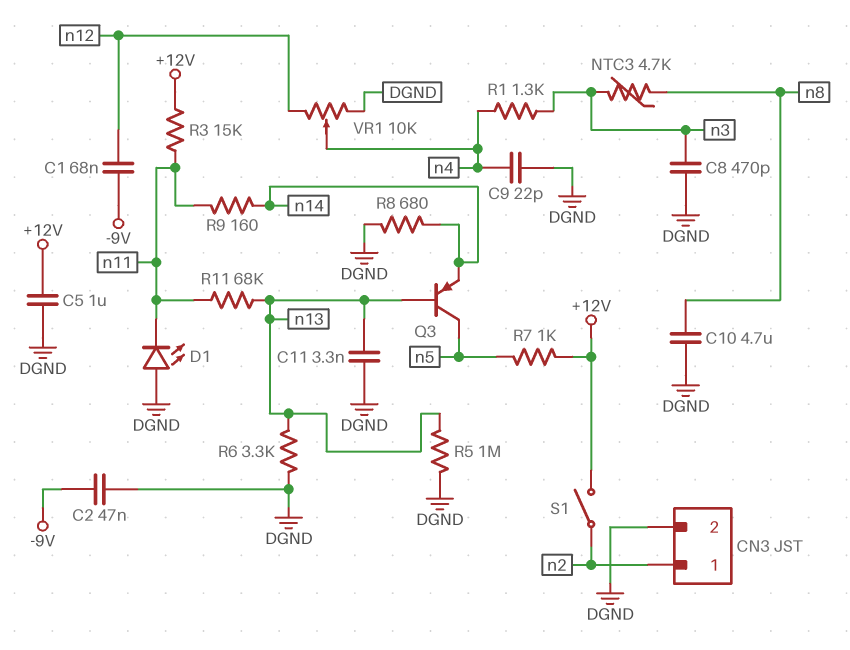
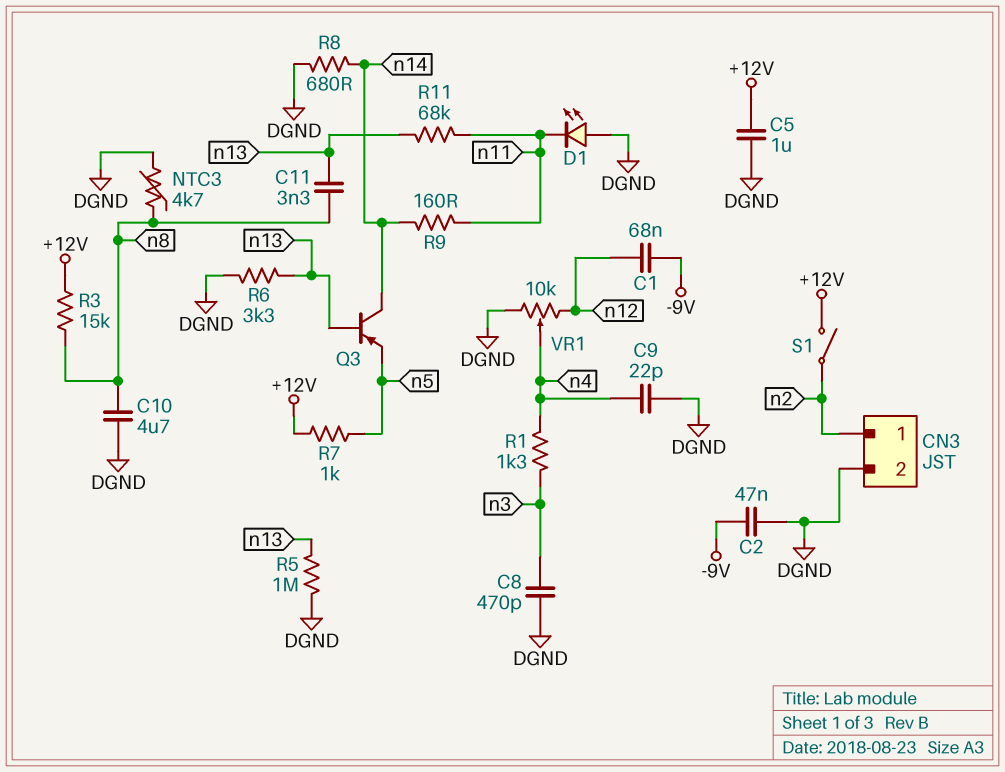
C11: 3.3nF (DGND, n13) -> 3.3nF (n8, n13)
NTC3: 4.7k (n3, n8) -> 4.7k (DGND, n8)
Q3: PNP (B n13, C n5, E n14) -> PNP (B n13, C n14, E n5)
R3: 15k (+12V, n11) -> 15k (+12V, n8)

